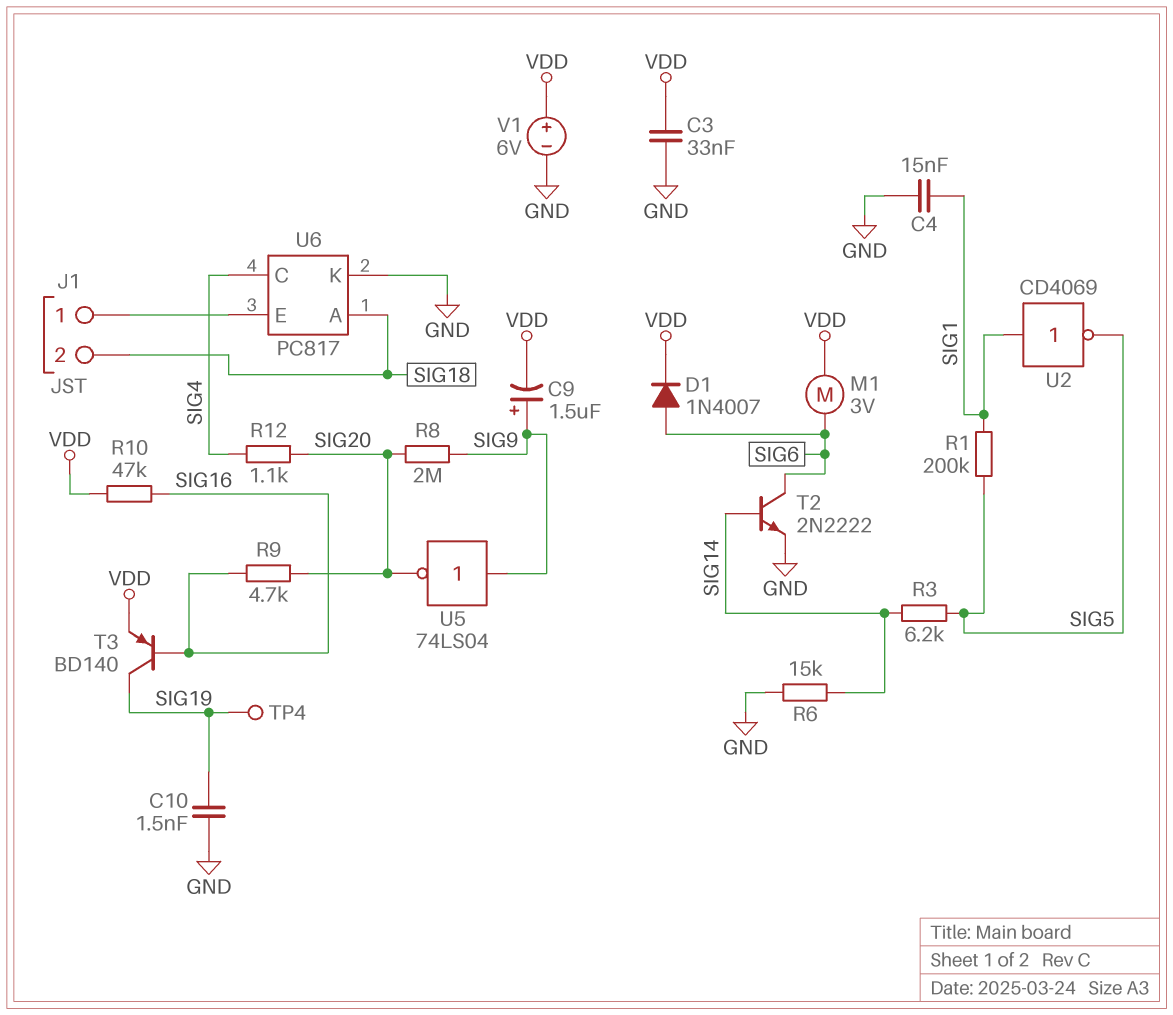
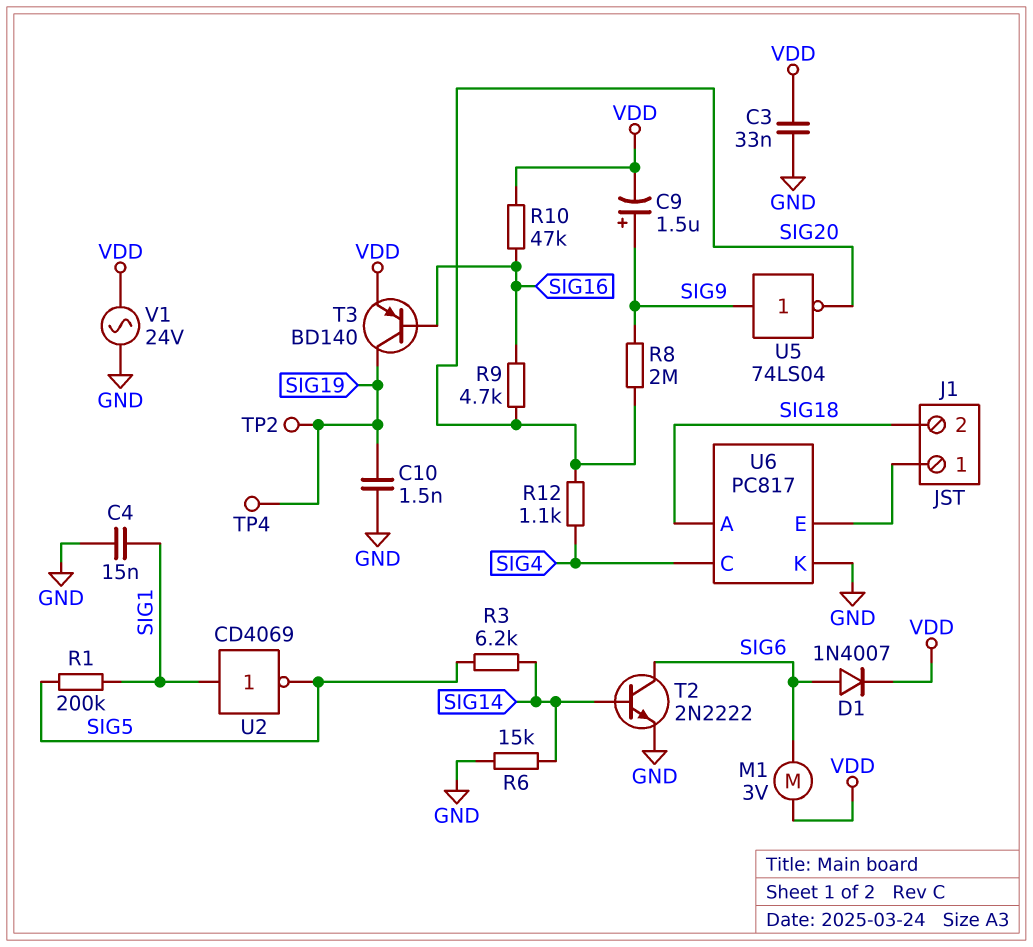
TP2: none -> test point (SIG19)
V1: 6V (plus VDD, minus GND) -> AC 24V (GND, VDD)

